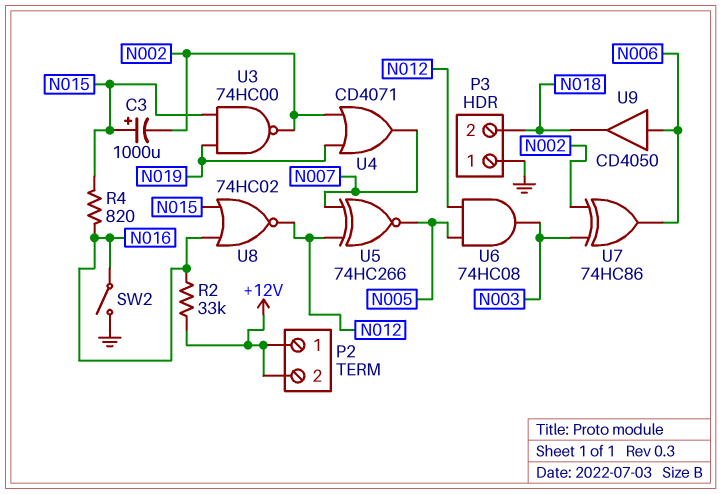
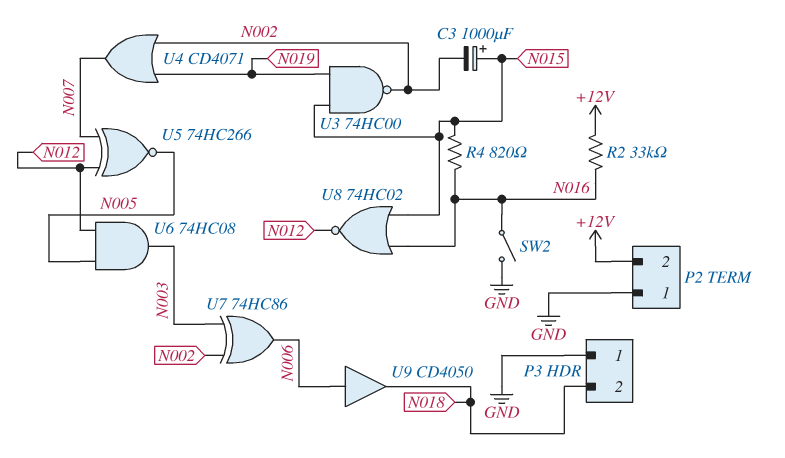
P2 pin 1: +12V -> GND

